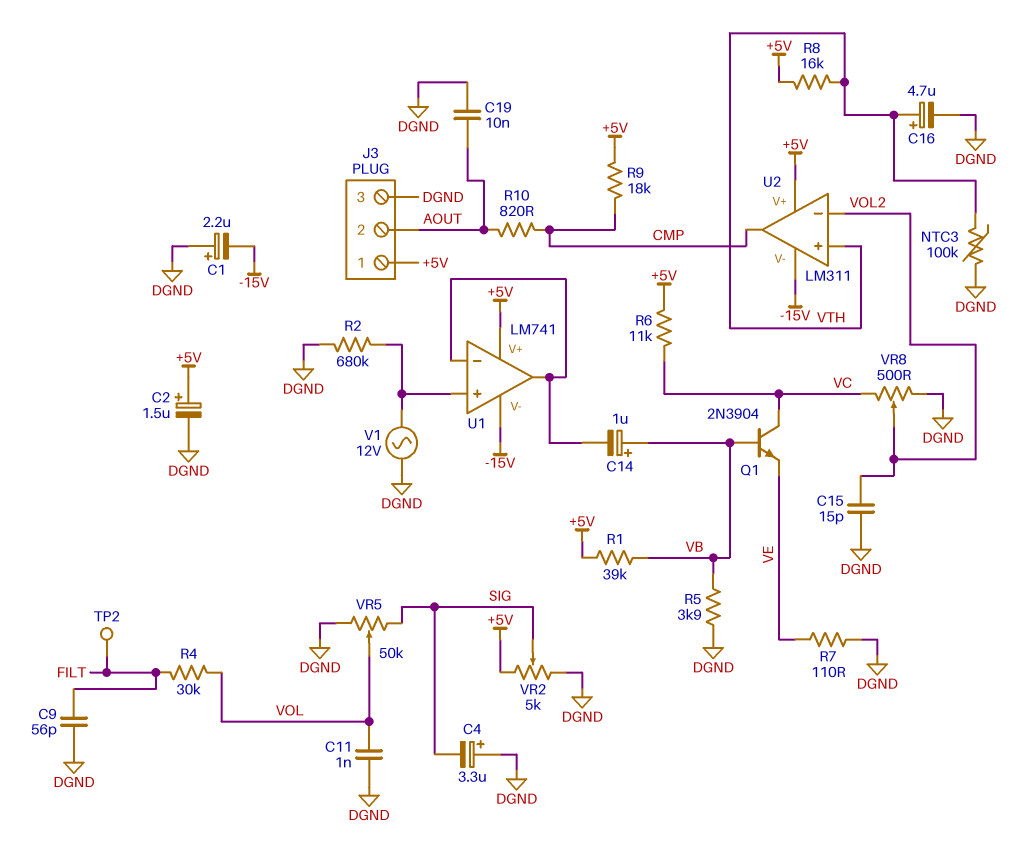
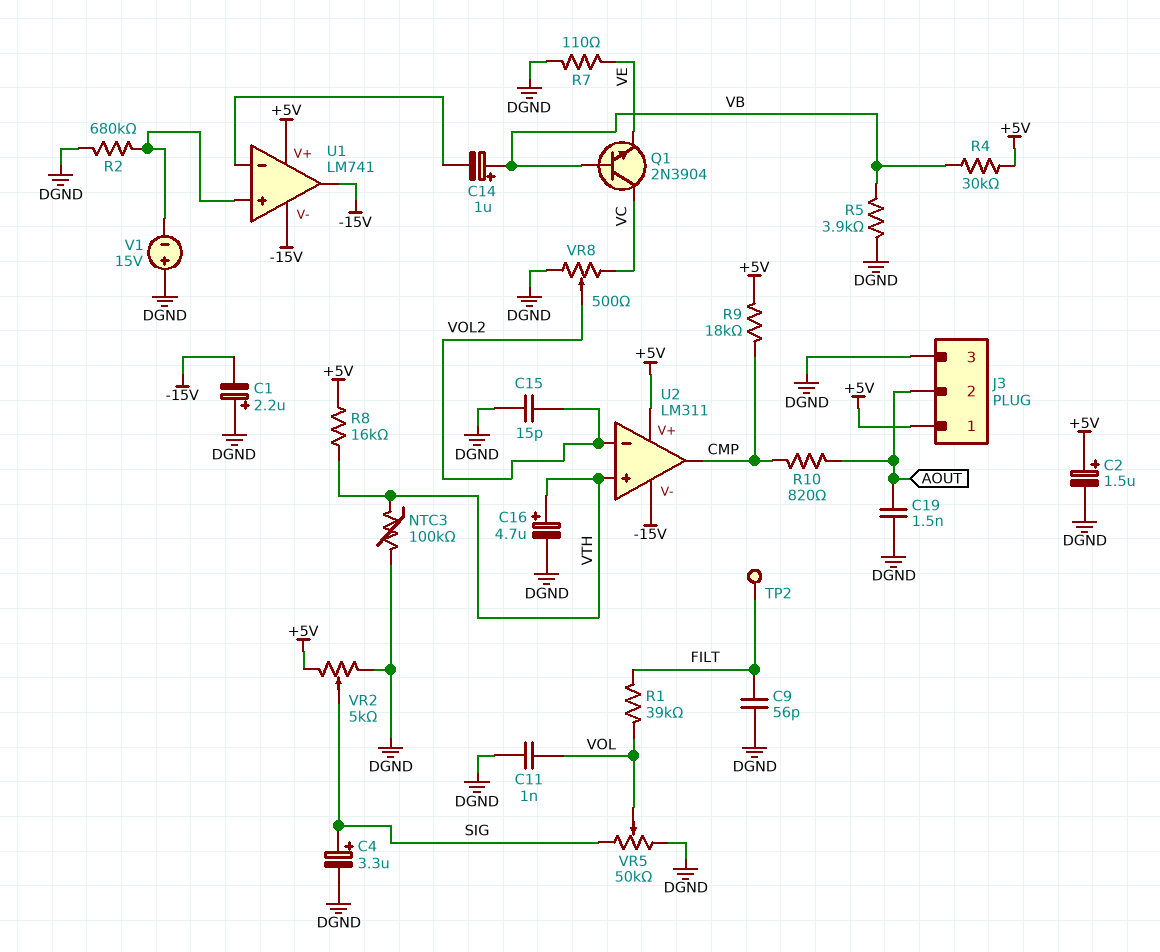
C4: 3.3uF (plus DGND, minus SIG) -> 3.3uF (plus SIG, minus DGND)
C19: 10nF (AOUT, DGND) -> 1.5nF (AOUT, DGND)
R1: 39k (+5V, VB) -> 39k (FILT, VOL)
R4: 30k (FILT, VOL) -> 30k (+5V, VB)
R6: 11k (+5V, VC) -> none
U1 pin out: U1/in- -> -15V
V1: AC 12V (DGND, U1/in+) -> 15V (plus DGND, minus U1/in+)

